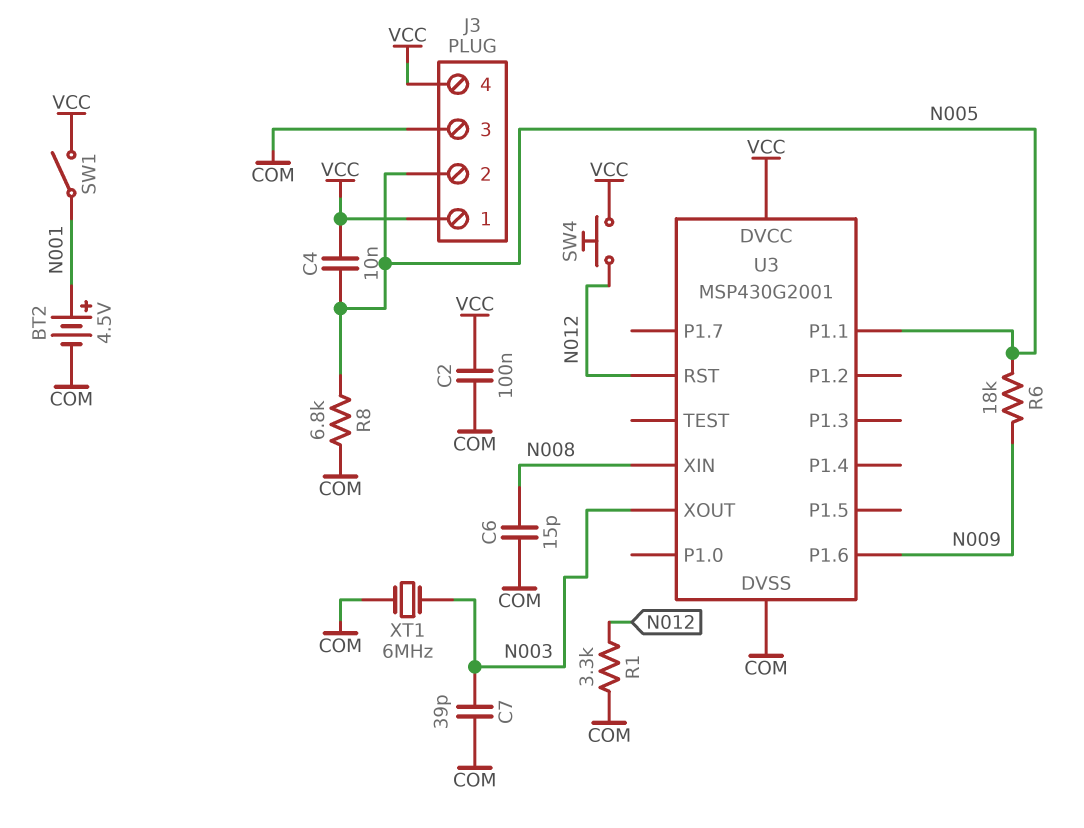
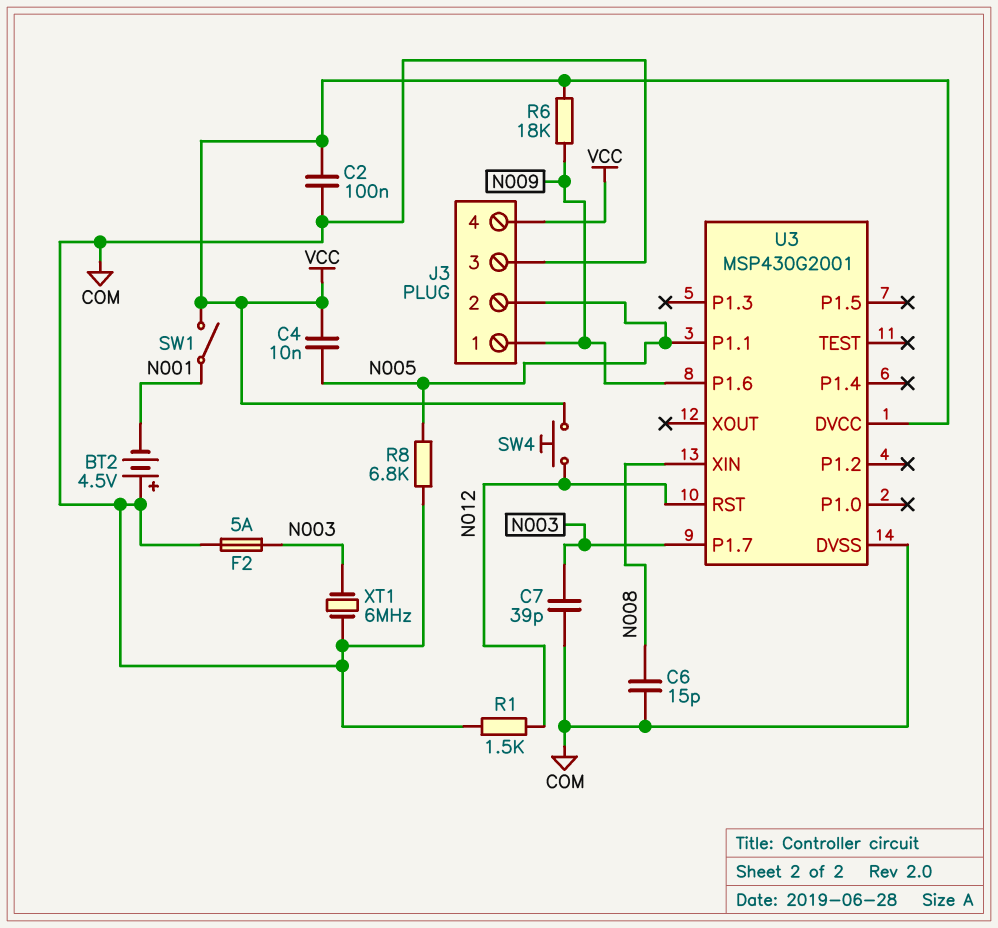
BT2: 4.5V (plus N001, minus COM) -> 4.5V (plus COM, minus N001)
F2: none -> 5A (COM, N003)
J3 pin 1: VCC -> N009
R1: 3.3k (COM, N012) -> 1.5k (COM, N012)
R6: 18k (N005, N009) -> 18k (N009, VCC)
U3 pin P1.7: none -> N003
U3 pin XOUT: N003 -> none

